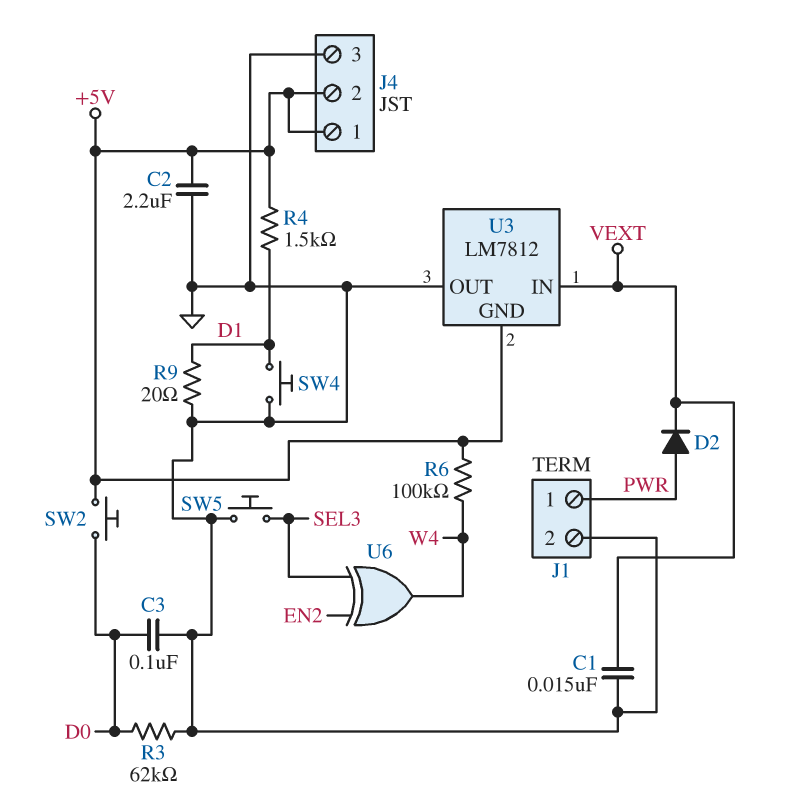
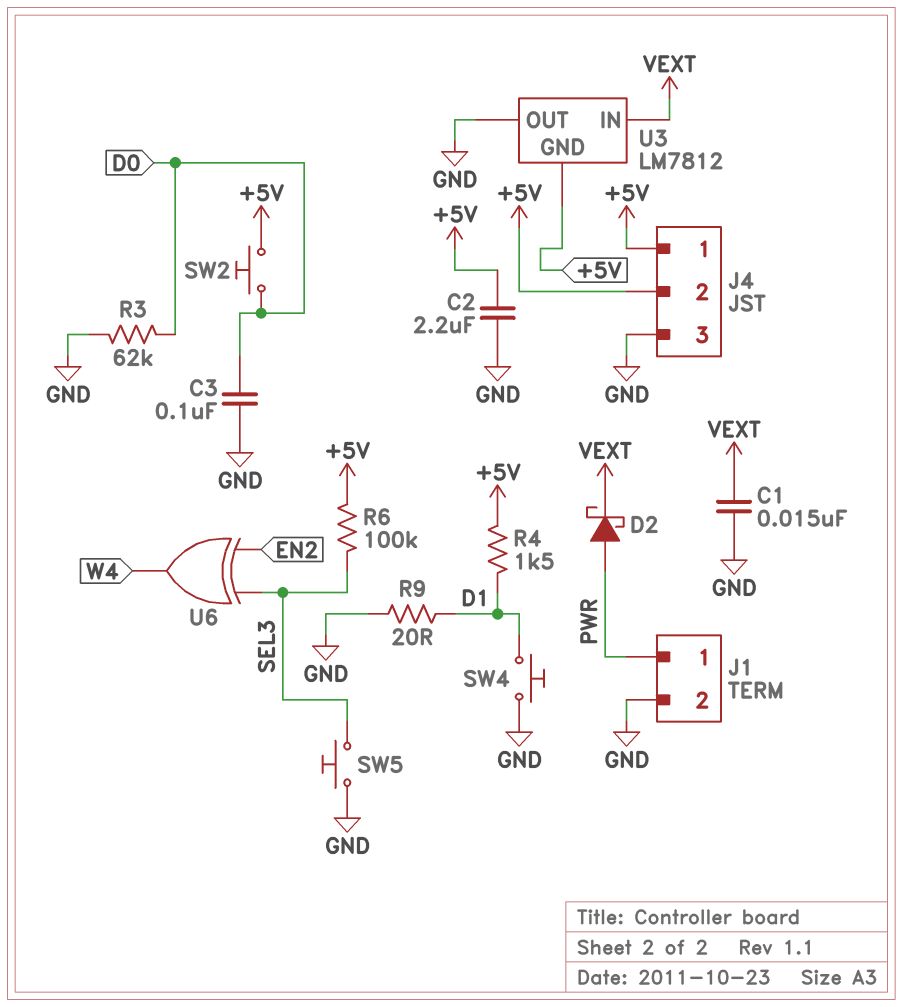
D2: diode (A PWR, K VEXT) -> schottky (A PWR, K VEXT)
R6: 100k (+5V, W4) -> 100k (+5V, SEL3)

